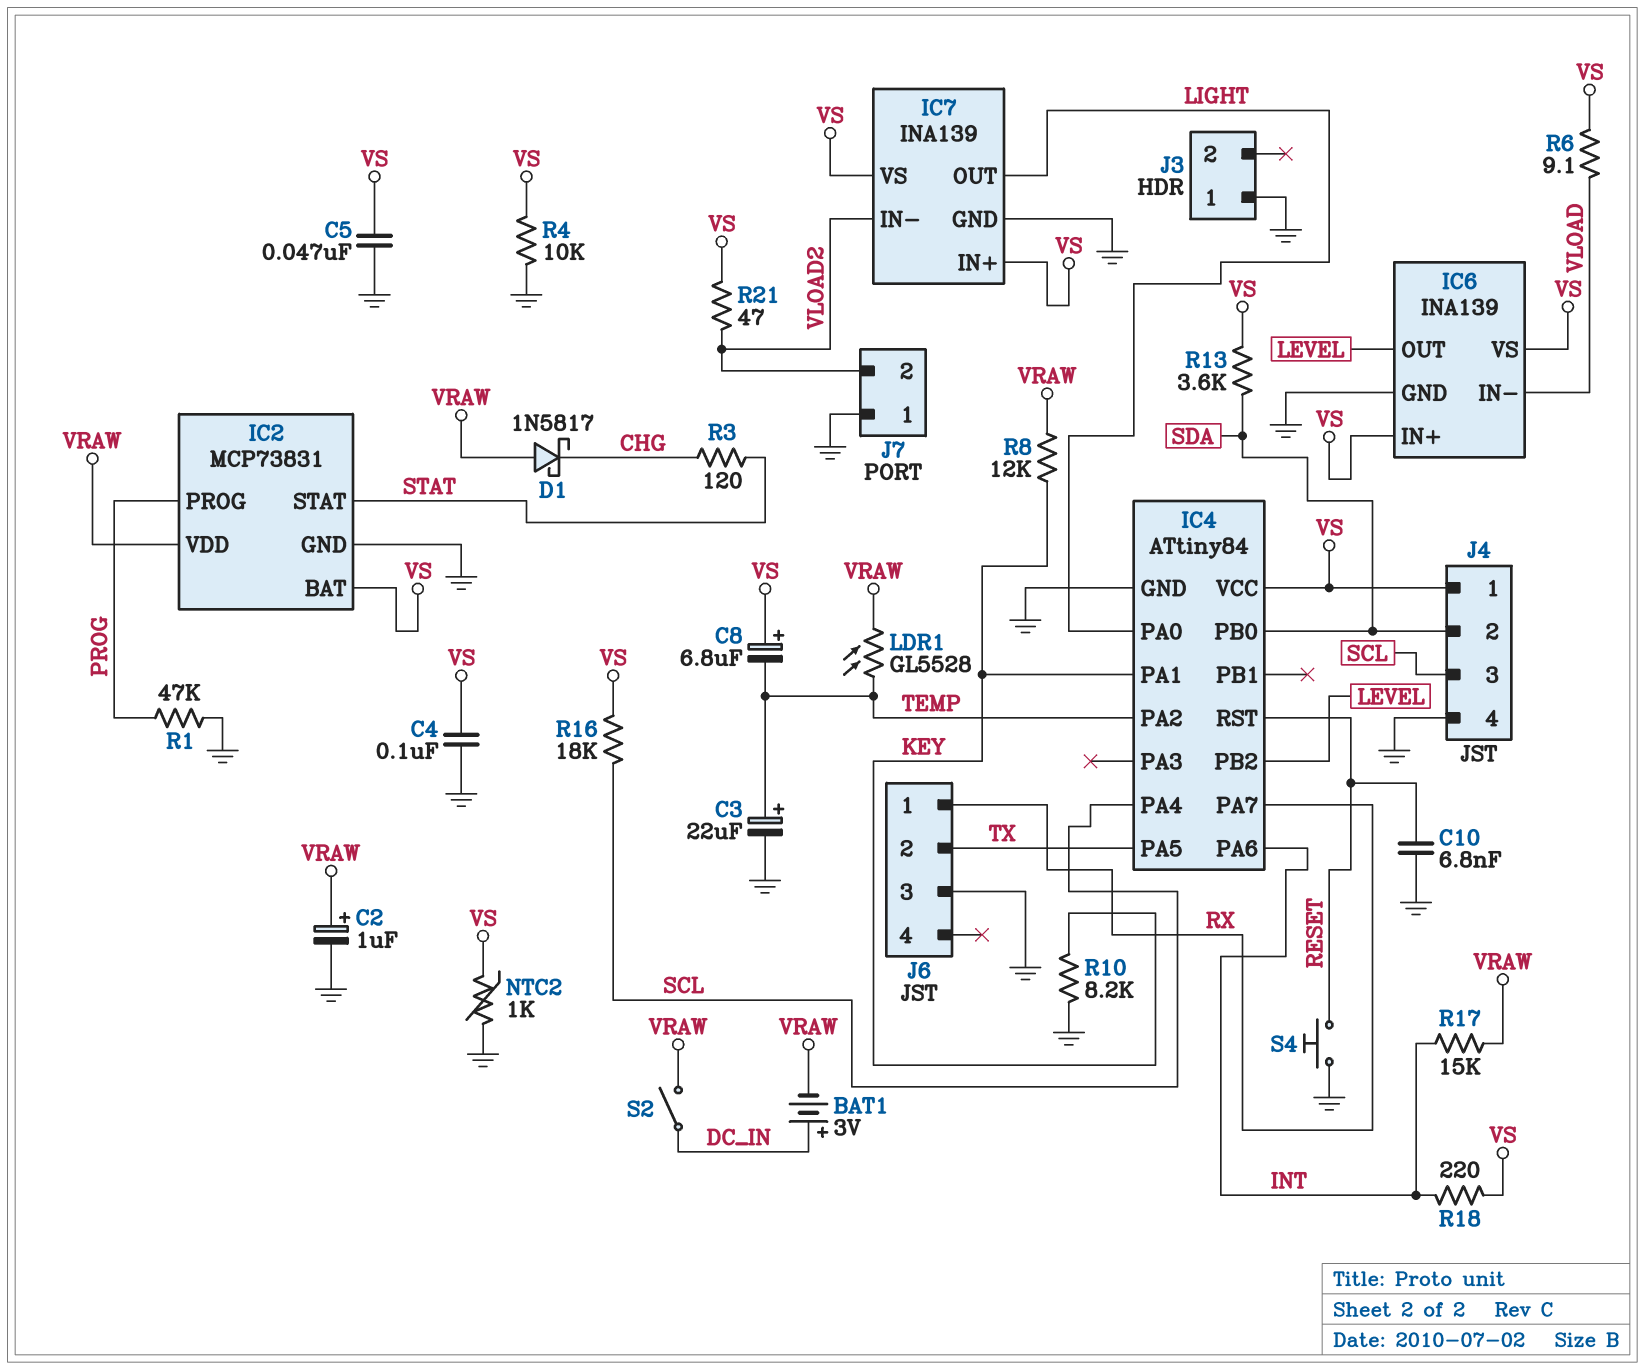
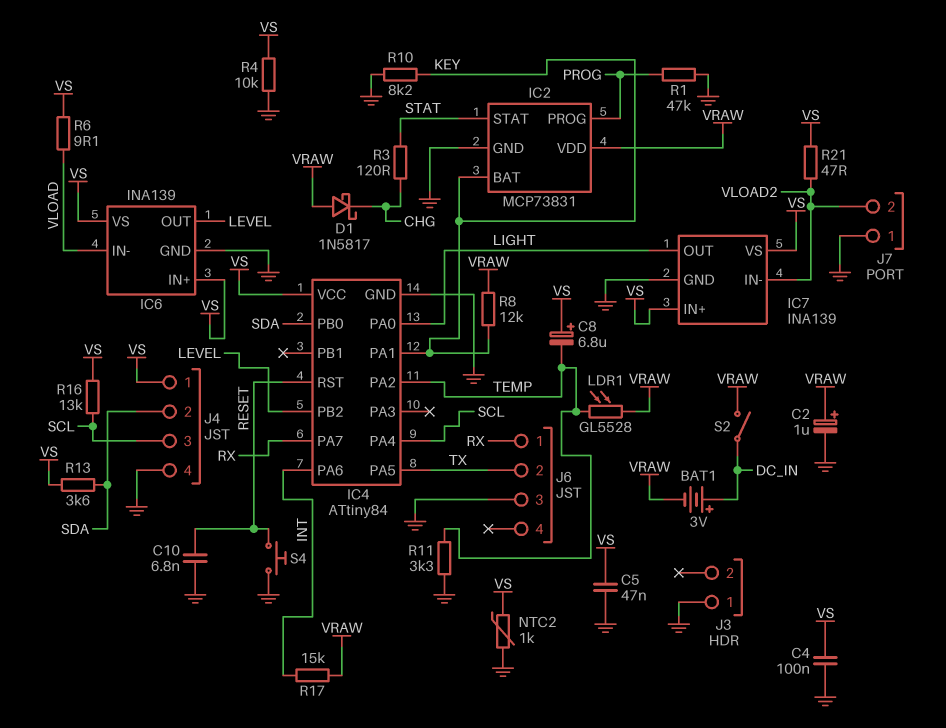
C3: 22uF (plus TEMP, minus GND) -> none
IC2 pin BAT: VS -> KEY
R11: none -> 3.3k (GND, TEMP)
R16: 18k (SCL, VS) -> 13k (SCL, VS)
R18: 220 (INT, VS) -> none

